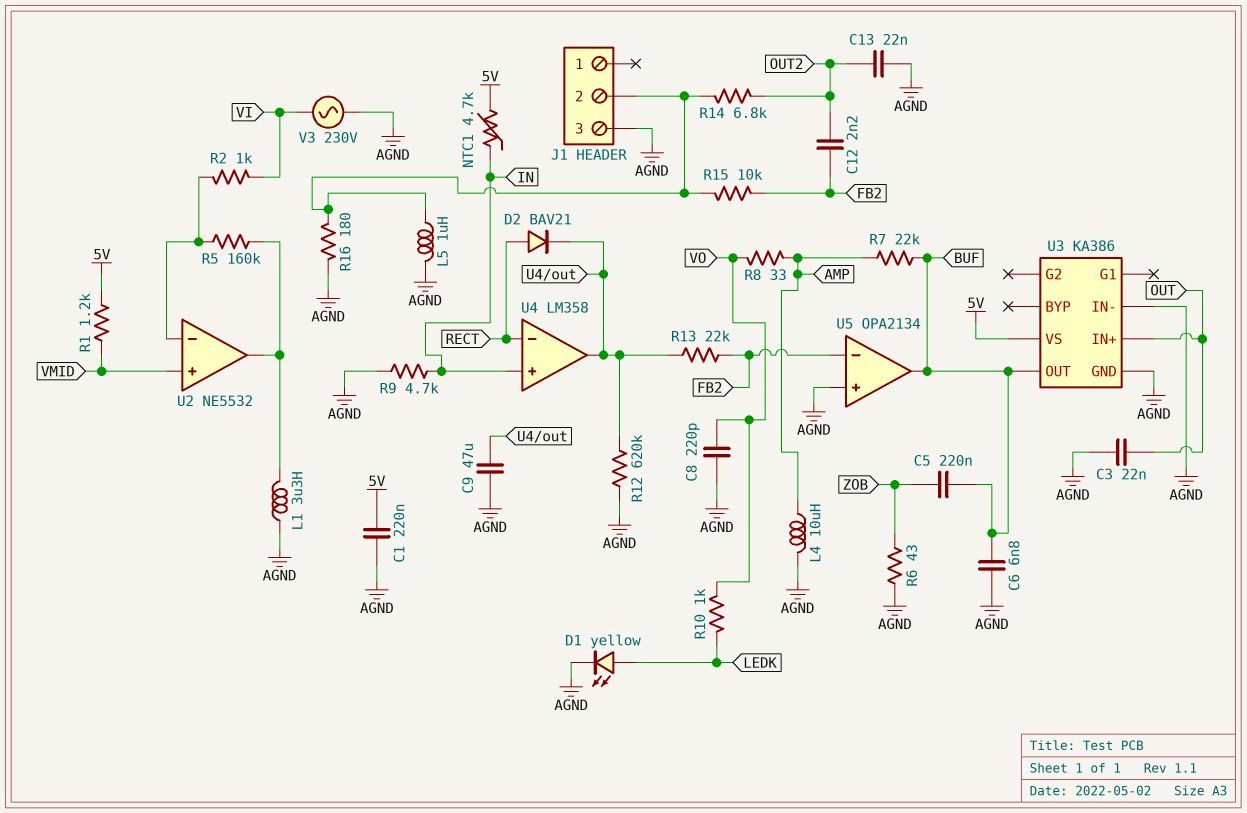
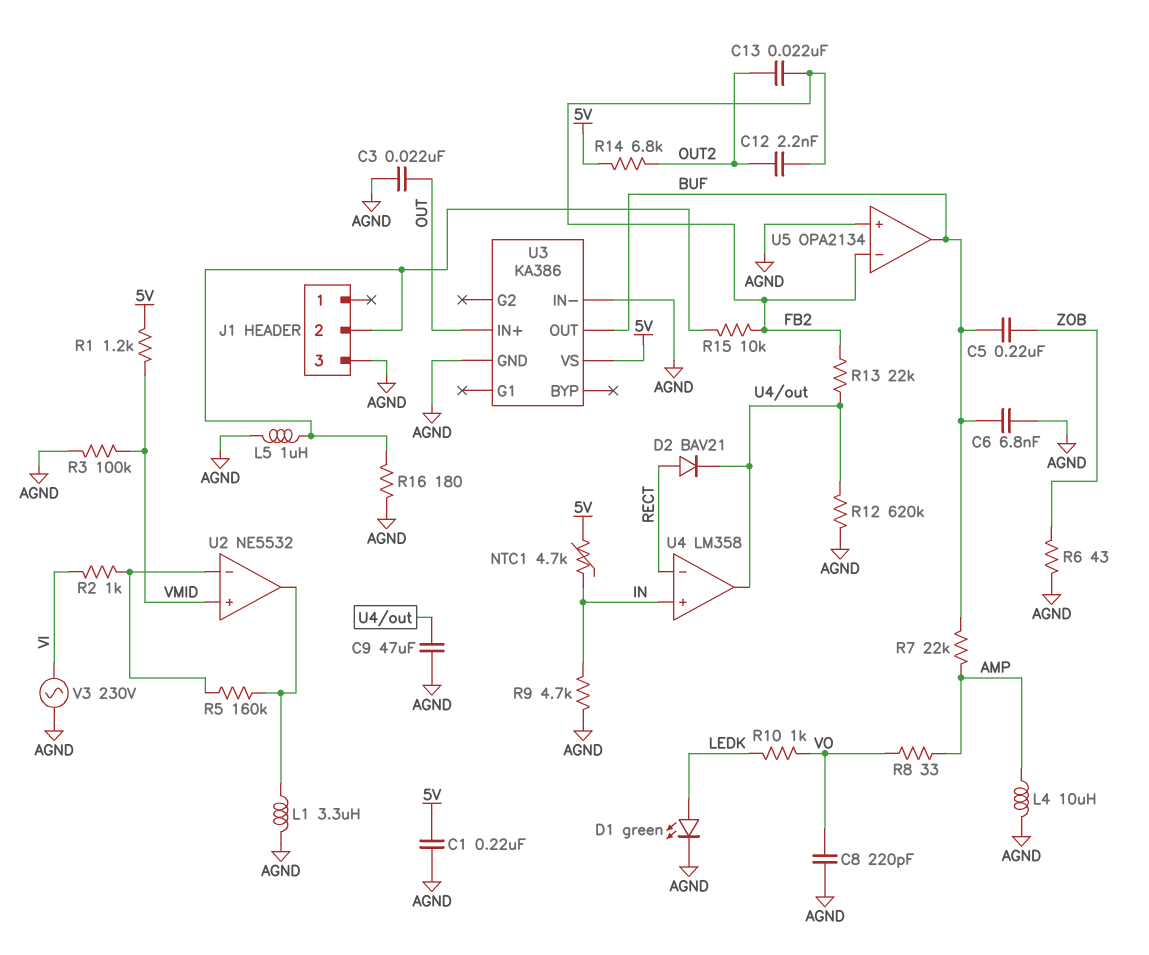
C13: 22nF (AGND, OUT2) -> 22nF (FB2, OUT2)
D1: LED yellow (A LEDK, K AGND) -> LED green (A LEDK, K AGND)
R3: none -> 100k (AGND, VMID)
R14: 6.8k (J1/2, OUT2) -> 6.8k (5V, OUT2)

